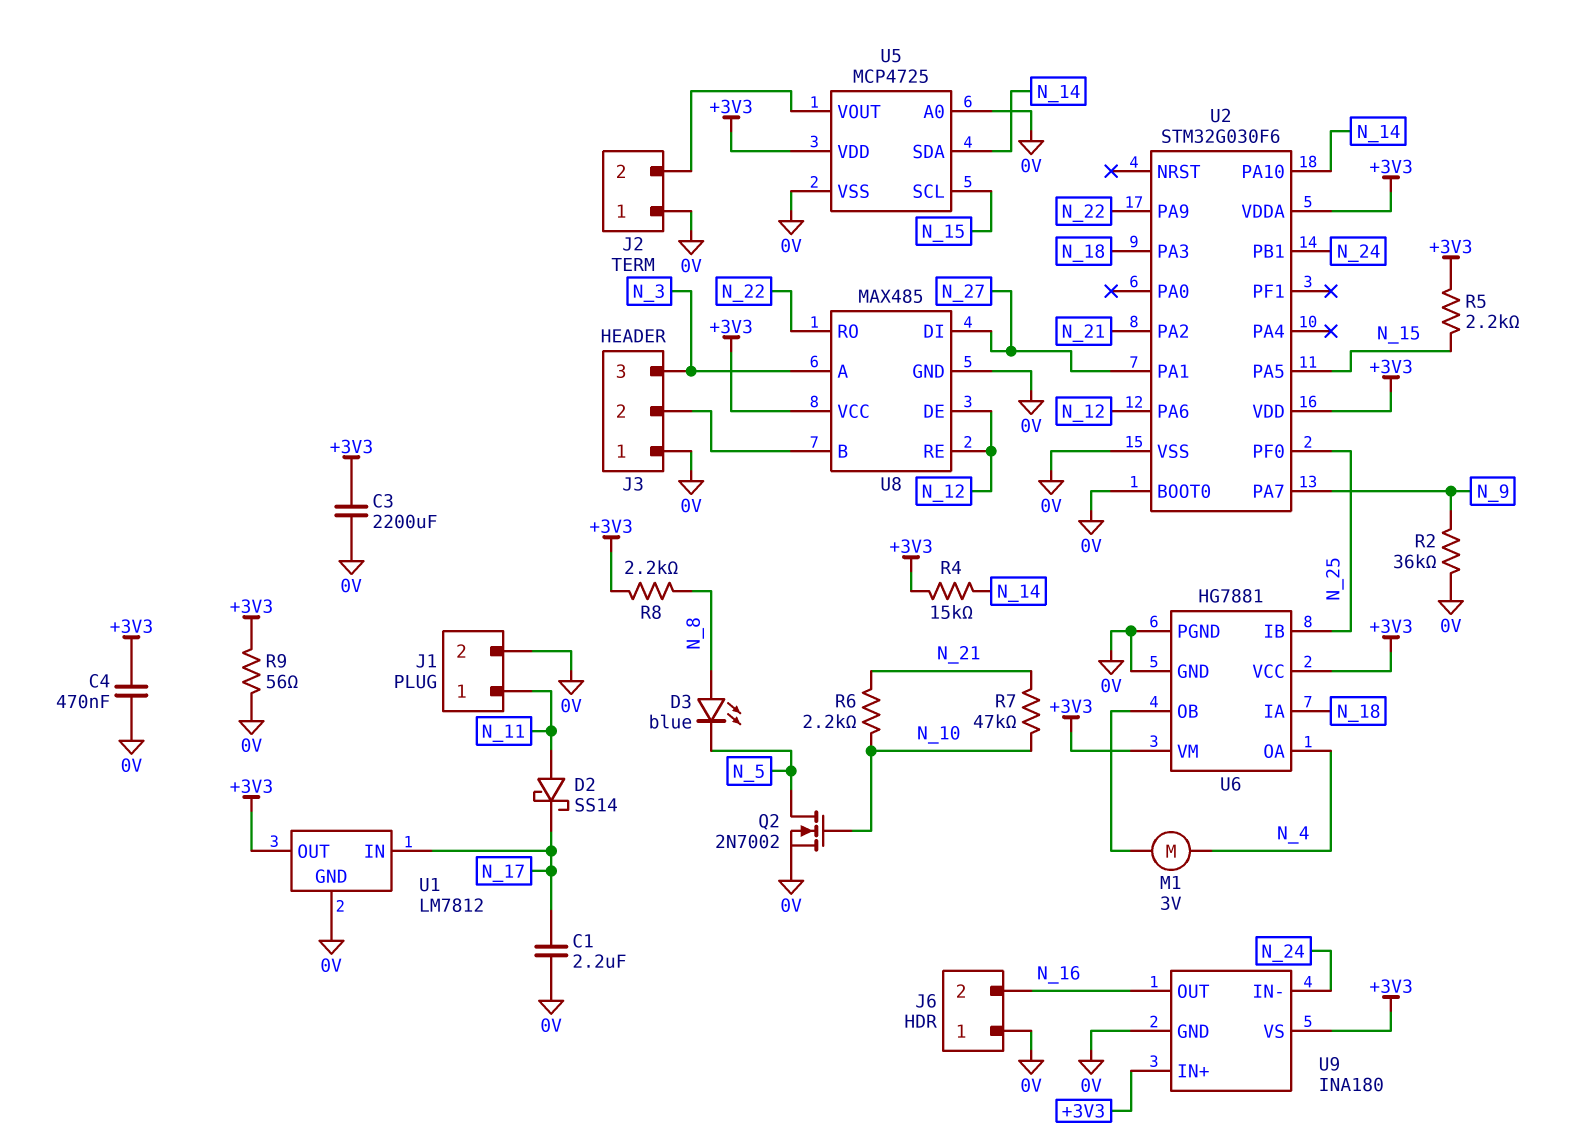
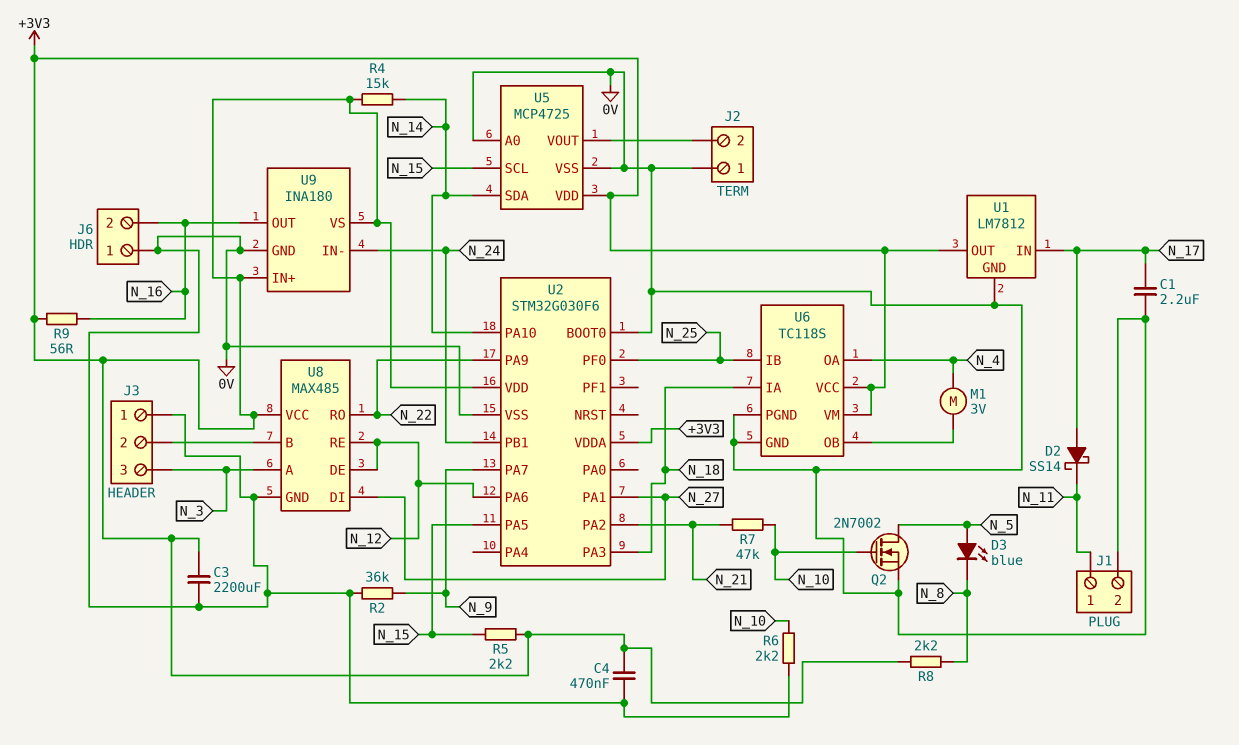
D2: schottky SS14 (A N_11, K N_17) -> schottky SS14 (A N_17, K N_11)
D3: LED blue (A N_8, K N_5) -> LED blue (A N_5, K N_8)
R6: 2.2k (N_10, N_21) -> 2.2k (0V, N_10)
R9: 56 (+3V3, 0V) -> 56 (+3V3, N_16)
U6: HG7881 -> TC118S

